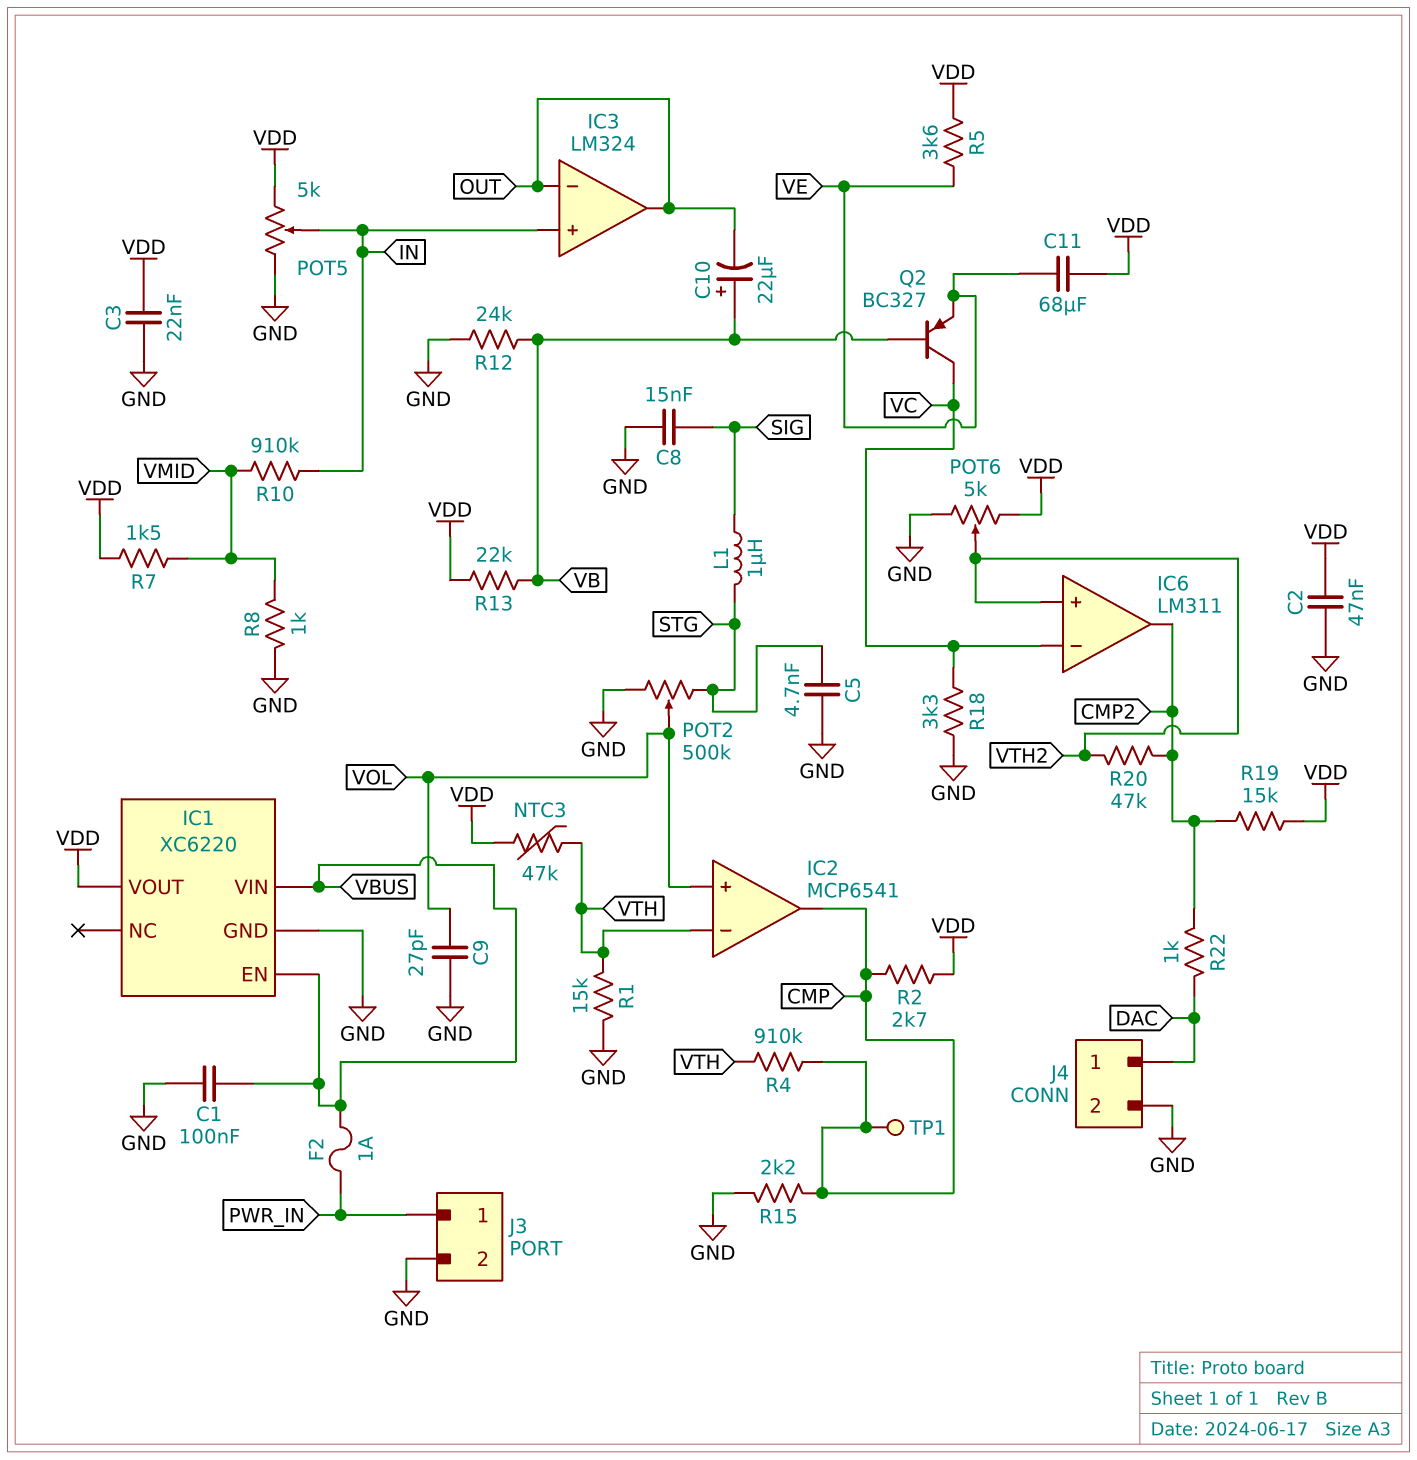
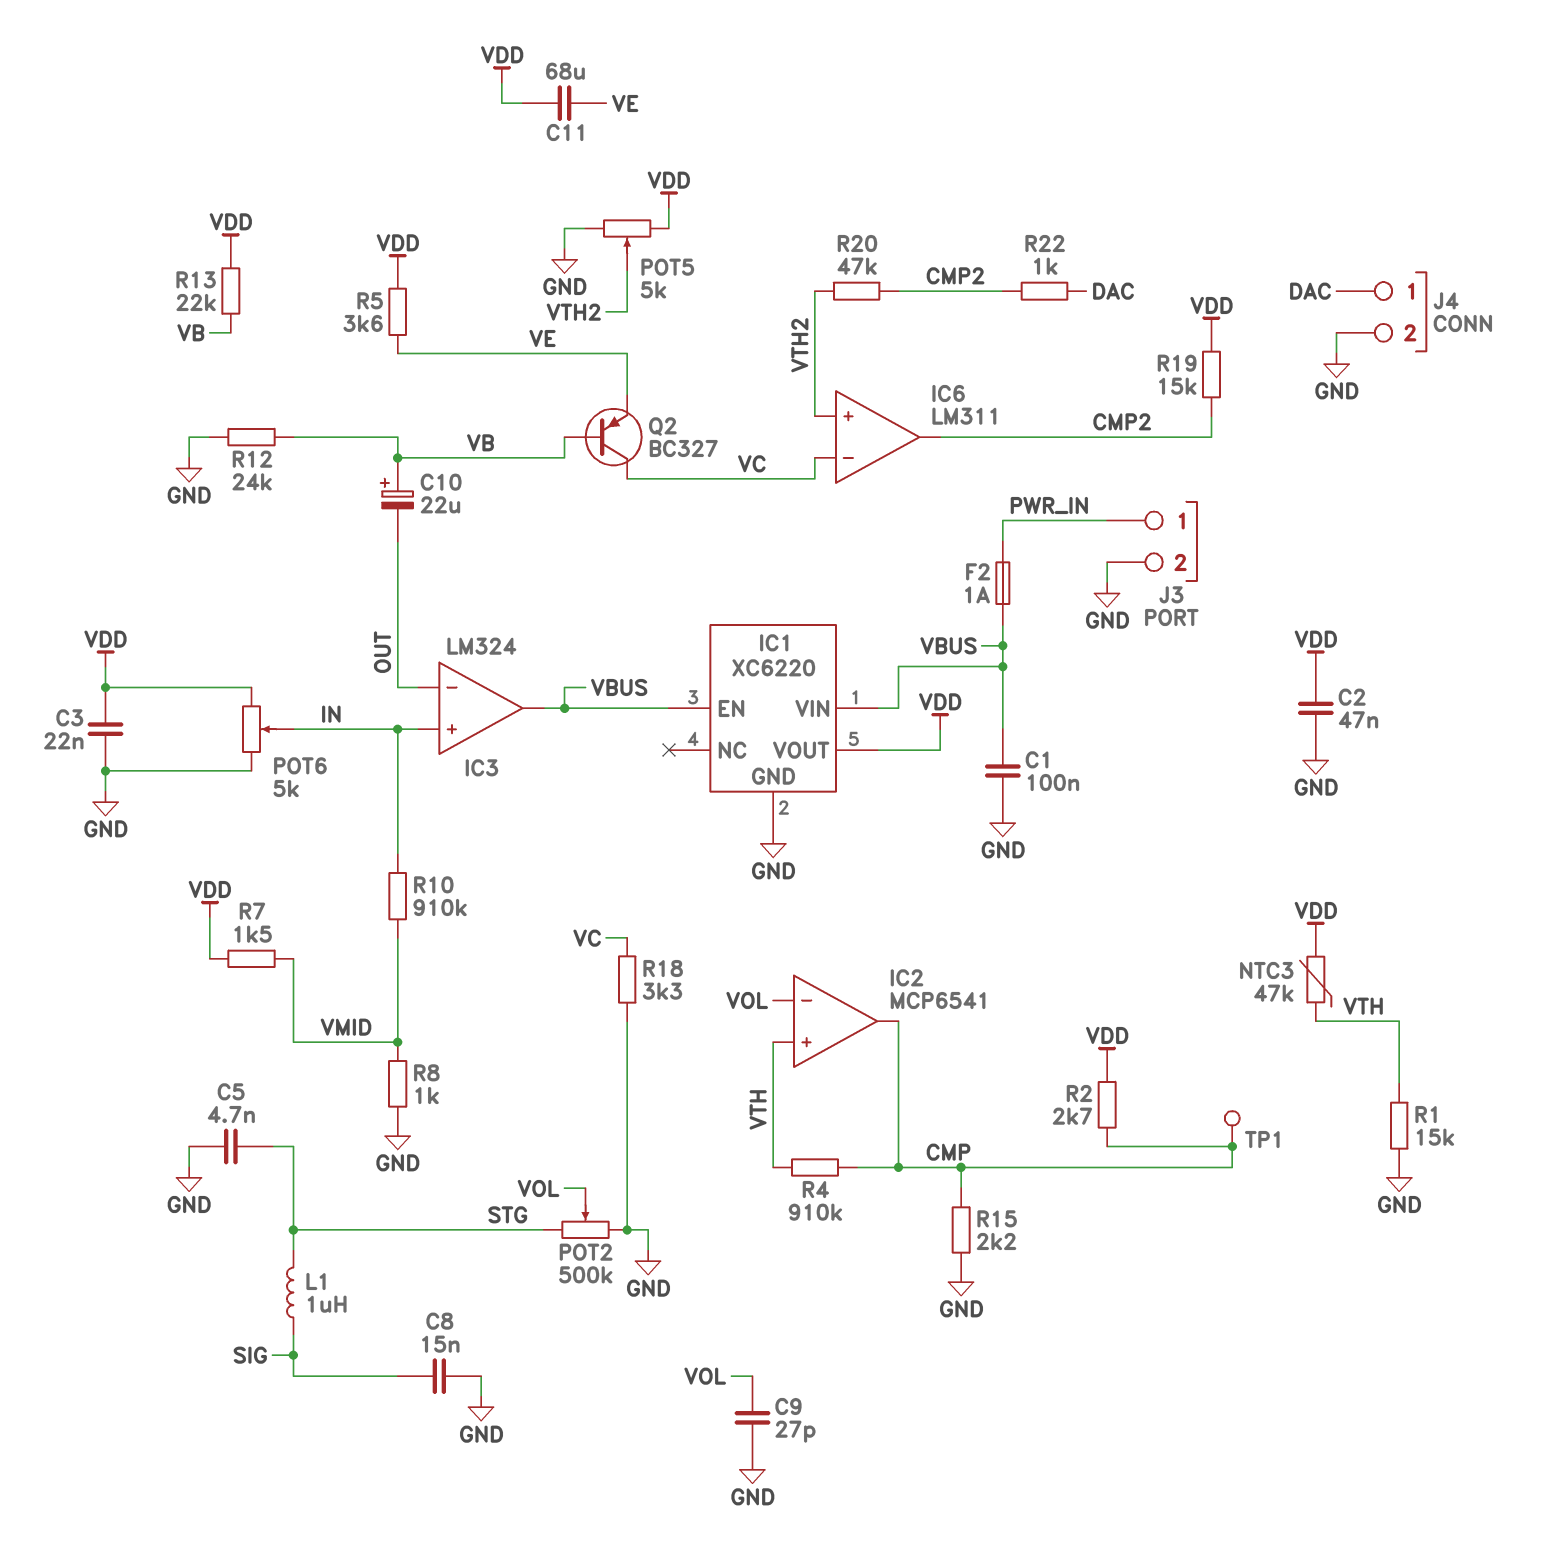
IC2 pin in+: VOL -> VTH
IC2 pin in-: VTH -> VOL
IC3 pin out: OUT -> VBUS
POT5: 5k (GND, VDD, wiper IN) -> 5k (GND, VDD, wiper VTH2)
POT6: 5k (GND, VDD, wiper VTH2) -> 5k (GND, VDD, wiper IN)

